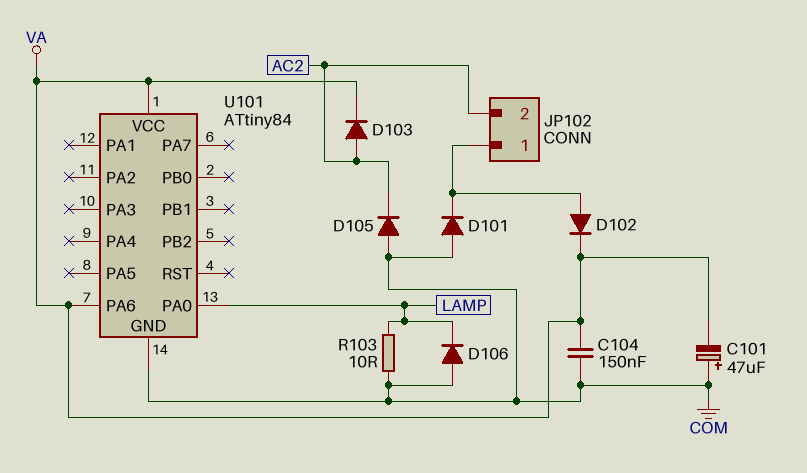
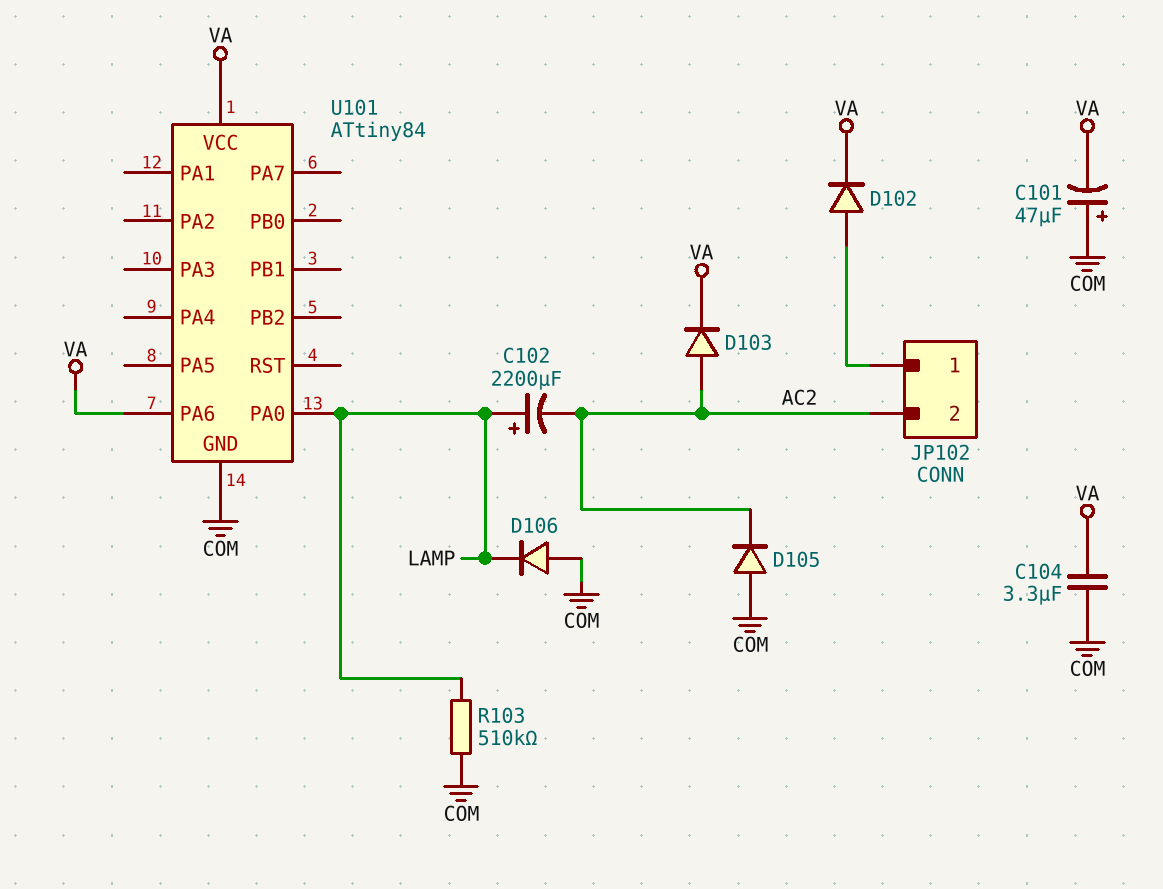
C102: none -> 2200uF (plus LAMP, minus AC2)
C104: 150nF (COM, VA) -> 3.3uF (COM, VA)
D101: diode (A COM, K JP102/1) -> none
R103: 10 (COM, LAMP) -> 510k (COM, LAMP)

